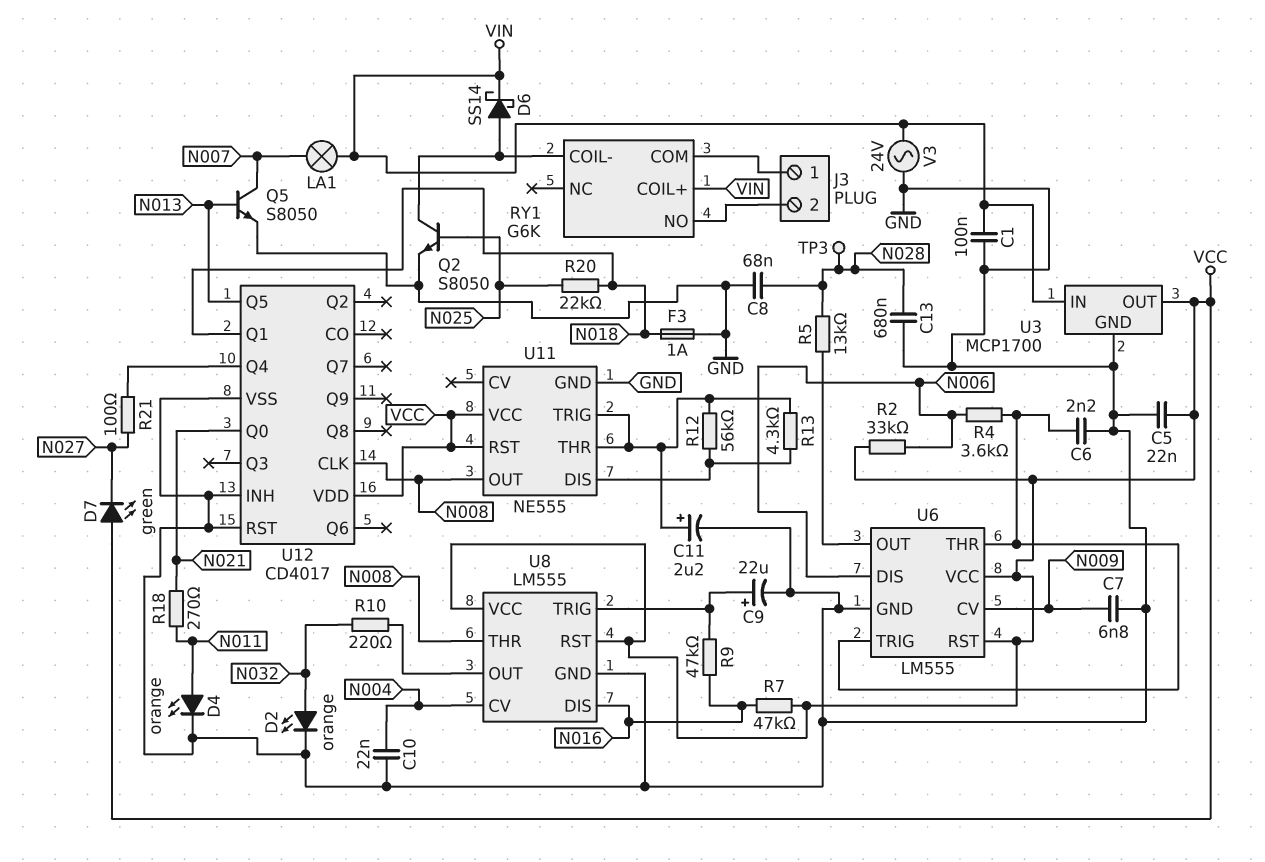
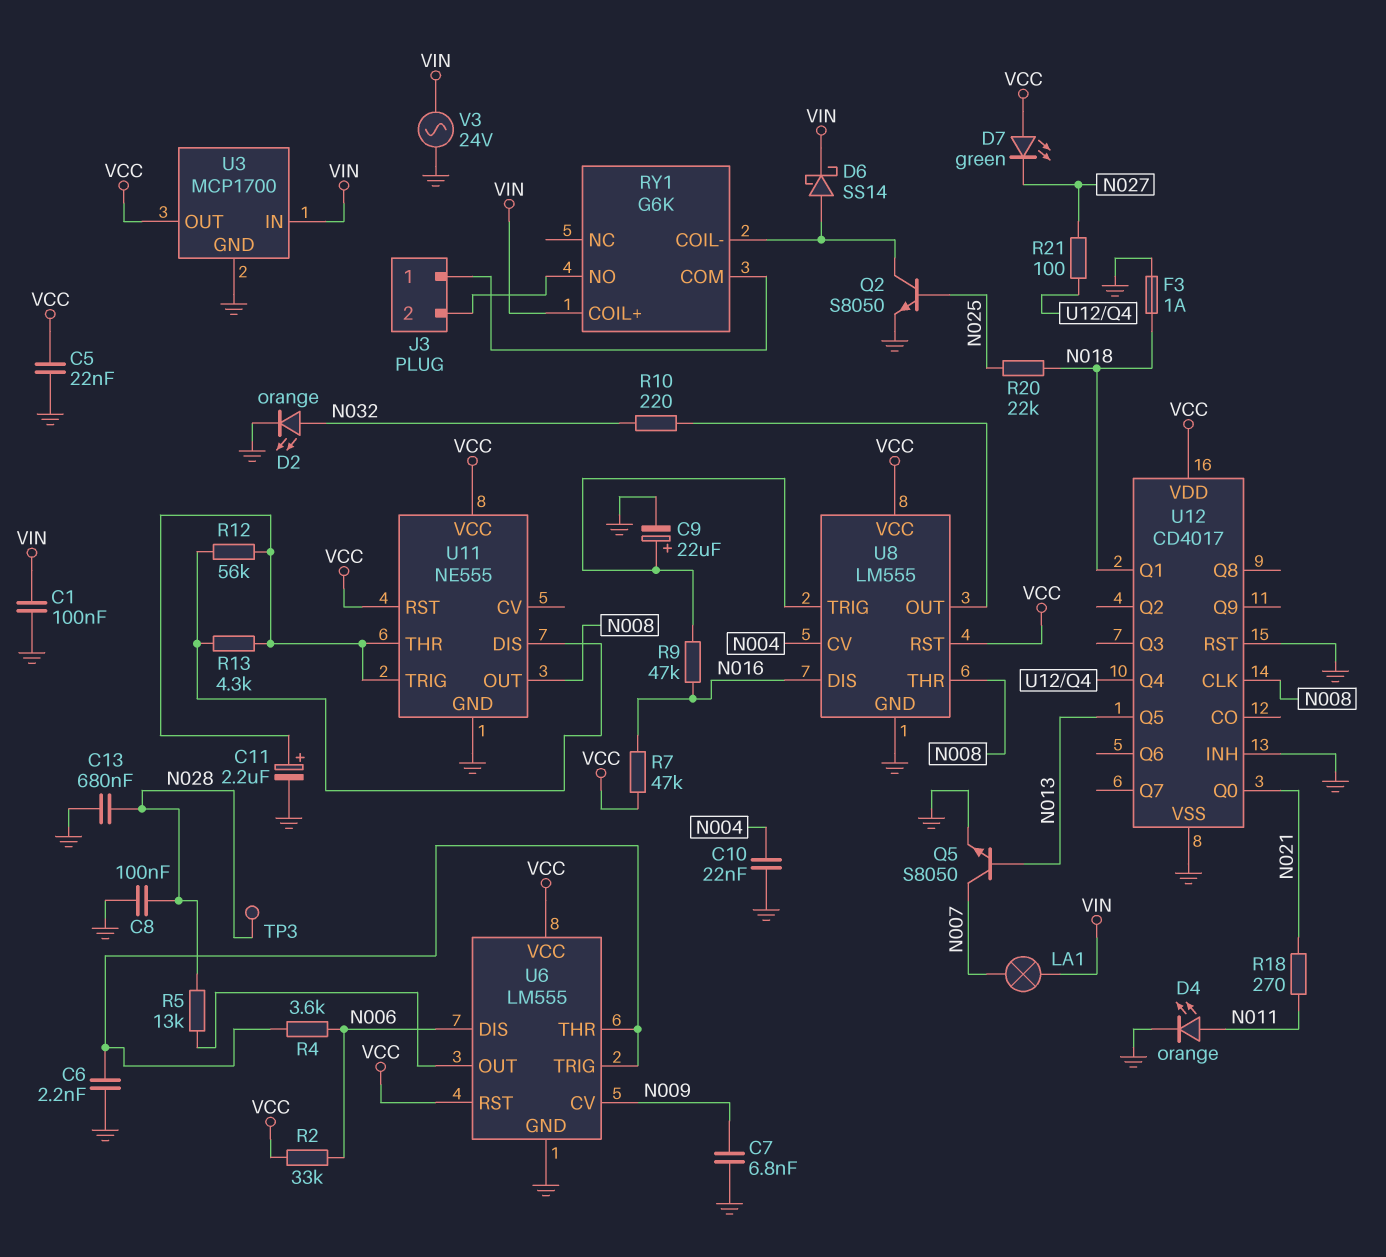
C8: 68nF (GND, N028) -> 100nF (GND, N028)

